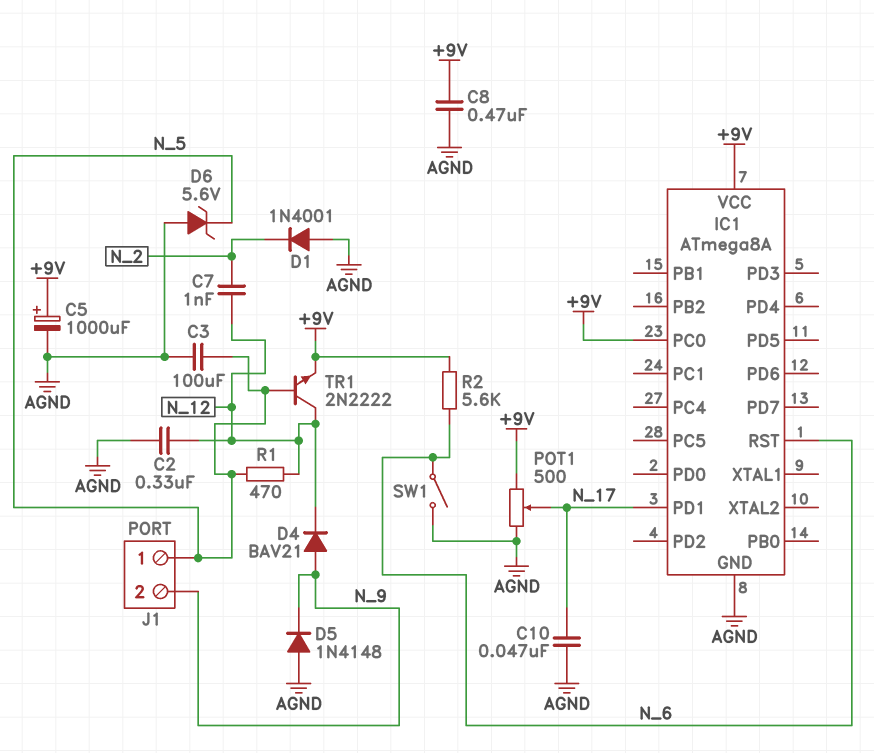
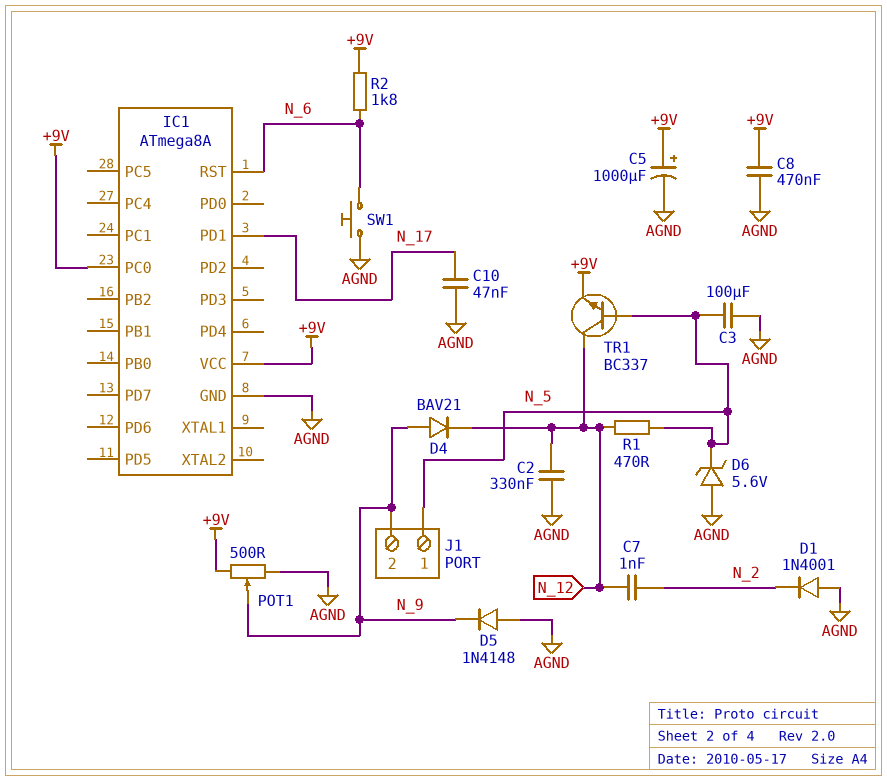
POT1: 500 (+9V, AGND, wiper N_17) -> 500 (+9V, AGND, wiper N_9)
R2: 5.6k (+9V, N_6) -> 1.8k (+9V, N_6)
SW1: switch (AGND, N_6) -> button (AGND, N_6)
TR1: NPN 2N2222 (B N_5, C N_12, E +9V) -> NPN BC337 (B N_5, C N_12, E +9V)

